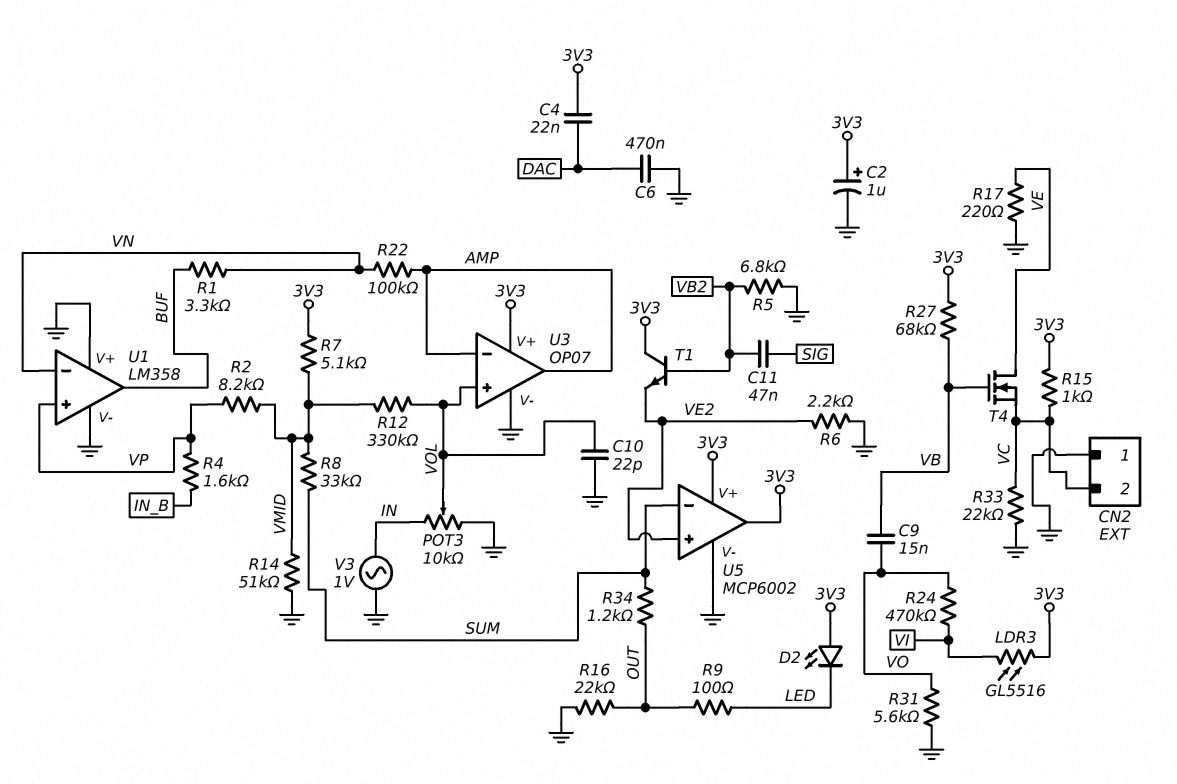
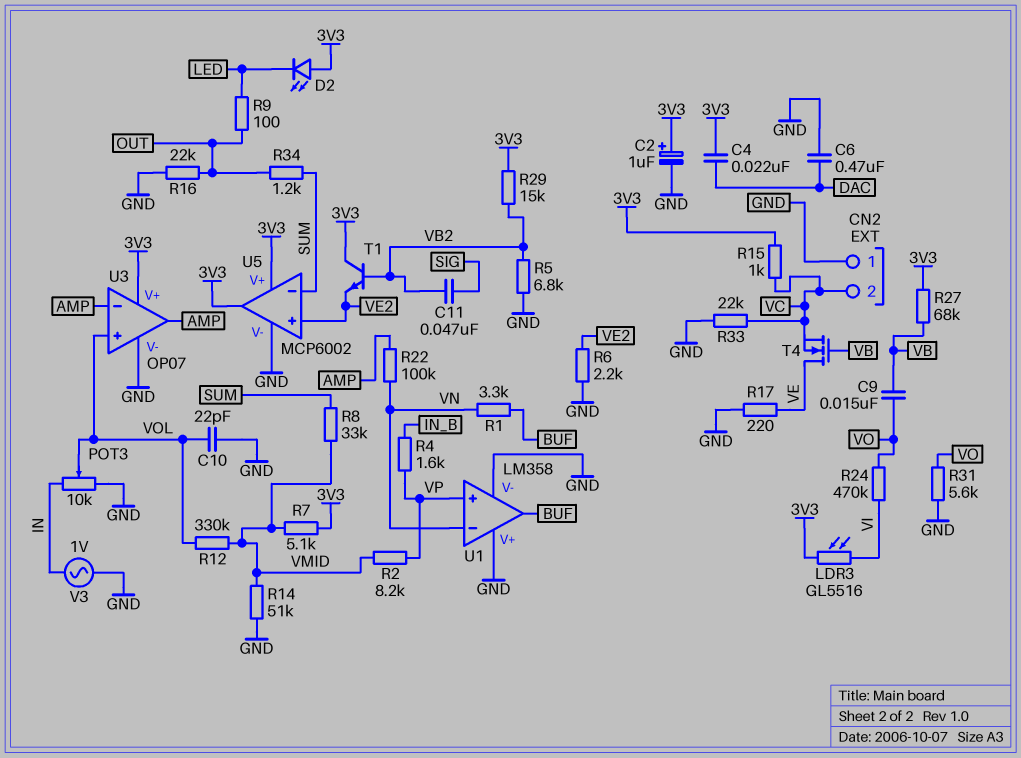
R29: none -> 15k (3V3, VB2)

